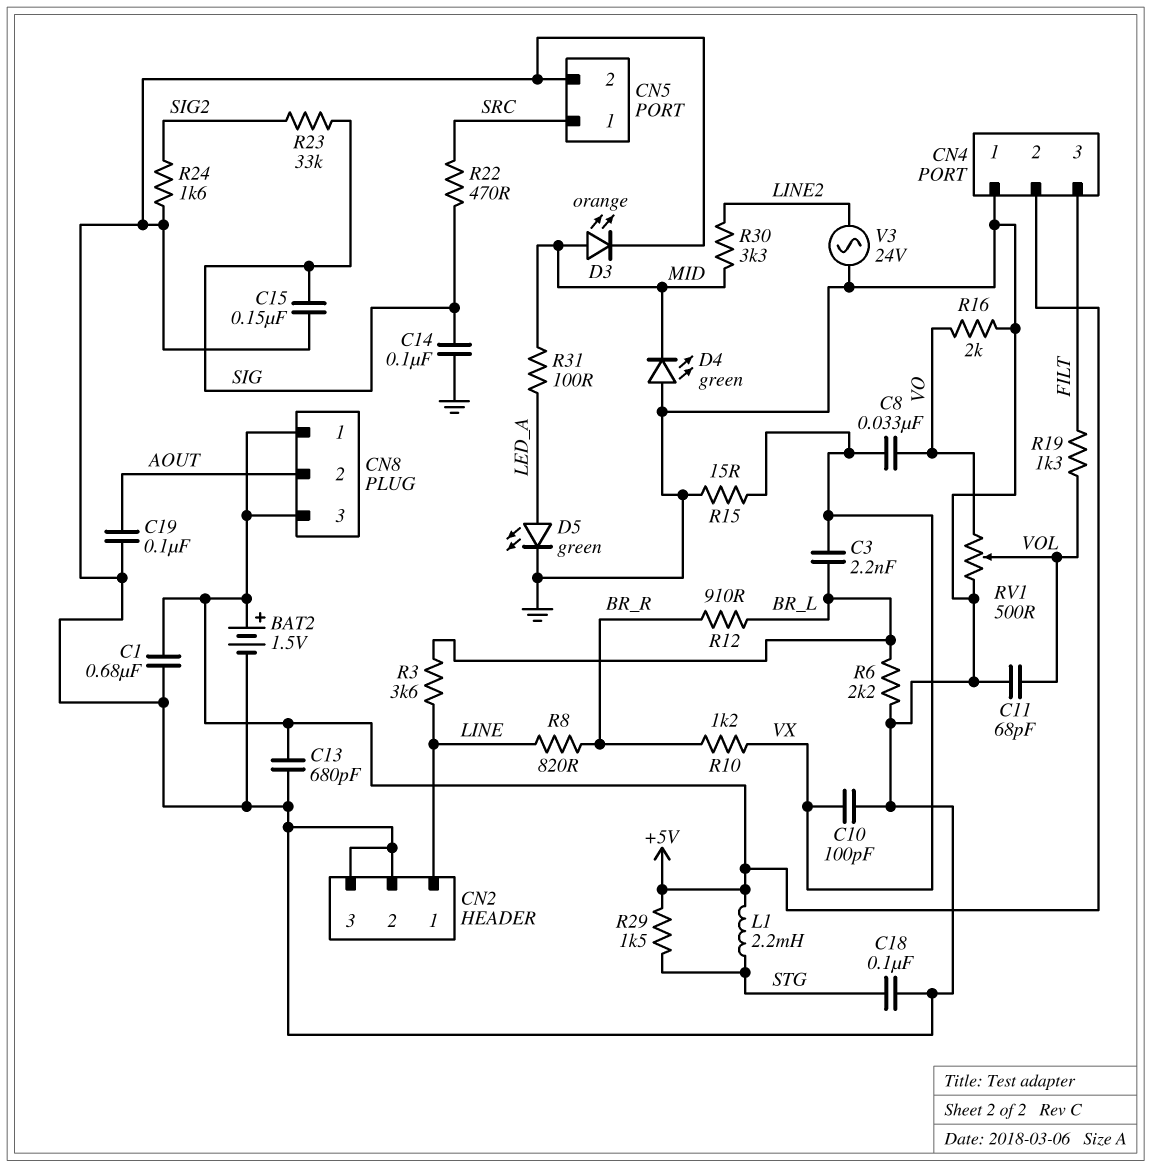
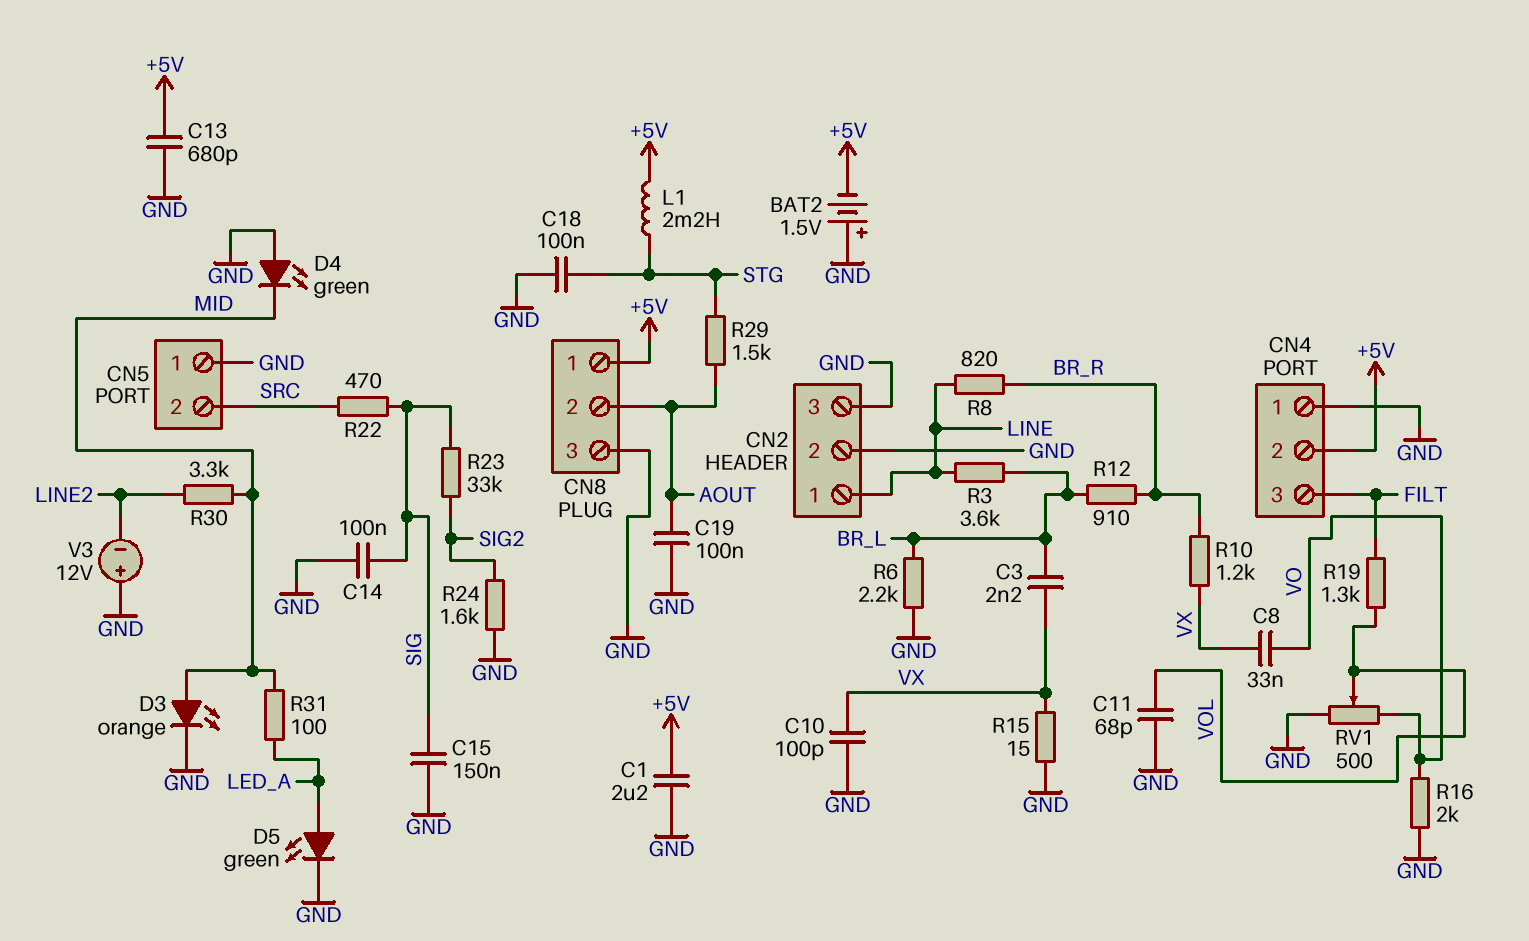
BAT2: 1.5V (plus +5V, minus GND) -> 1.5V (plus GND, minus +5V)
C1: 680nF (+5V, GND) -> 2.2uF (+5V, GND)
CN5 pin 1: SRC -> GND
CN5 pin 2: GND -> SRC
CN8 pin 3: +5V -> GND
R29: 1.5k (+5V, STG) -> 1.5k (AOUT, STG)
V3: AC 24V (GND, LINE2) -> 12V (plus GND, minus LINE2)

